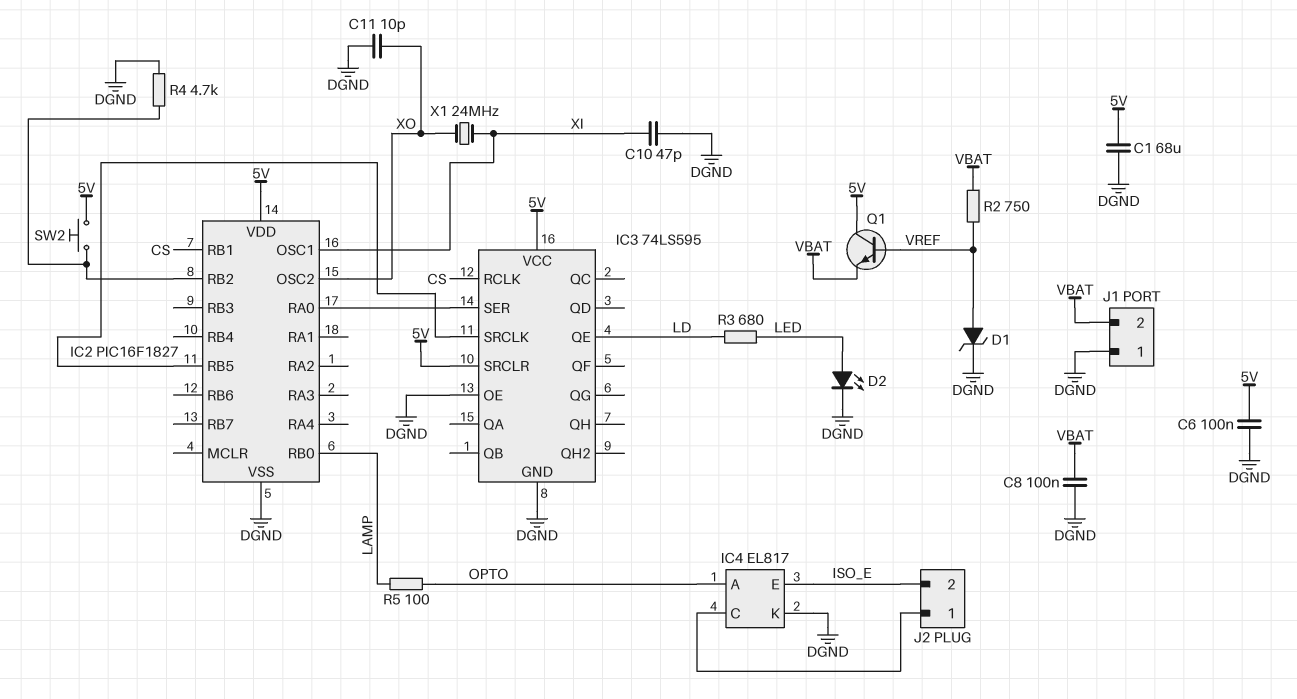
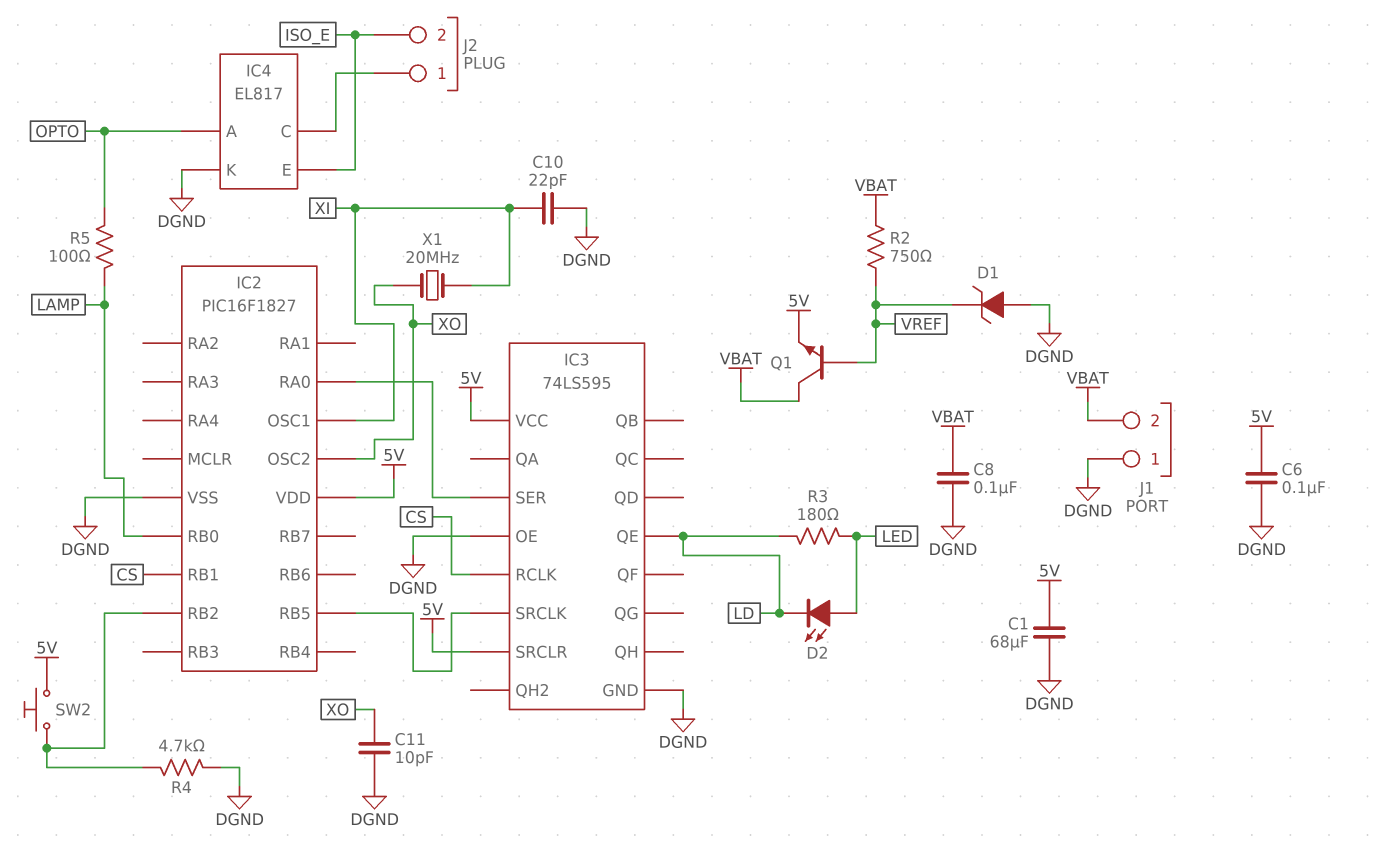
C10: 47pF (DGND, XI) -> 22pF (DGND, XI)
D1: zener (A VREF, K DGND) -> zener (A DGND, K VREF)
D2: LED (A LED, K DGND) -> LED (A LED, K LD)
Q1: NPN (B VREF, C 5V, E VBAT) -> NPN (B VREF, C VBAT, E 5V)
R3: 680 (LD, LED) -> 180 (LD, LED)
X1: 24MHz (XI, XO) -> 20MHz (XI, XO)

